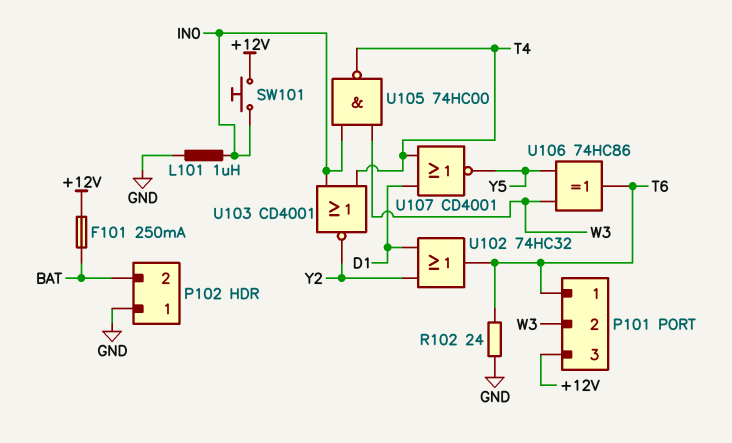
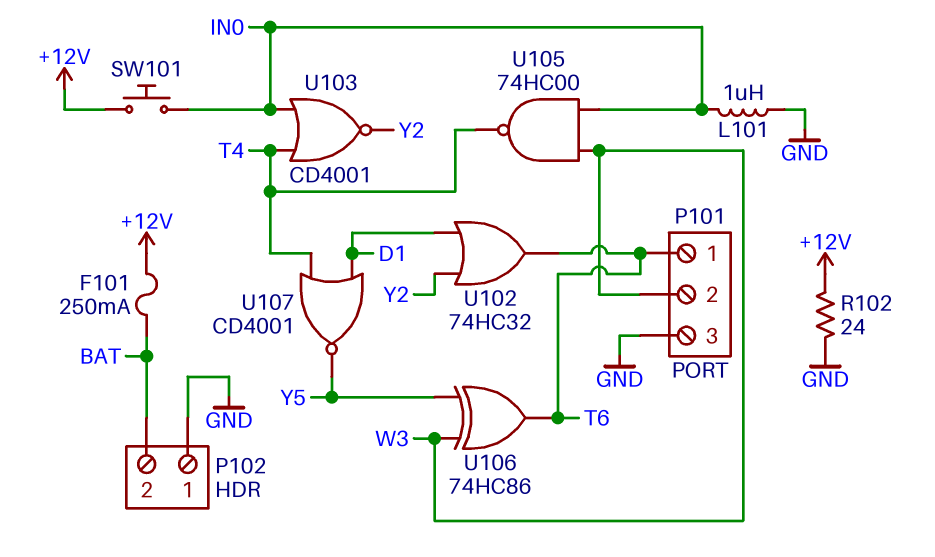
P101 pin 3: +12V -> GND
R102: 24 (GND, T6) -> 24 (+12V, GND)

